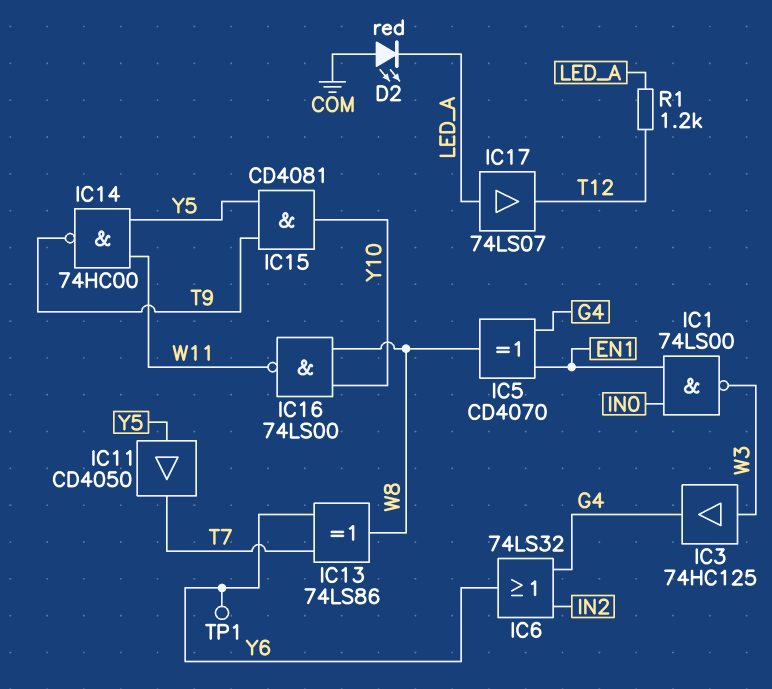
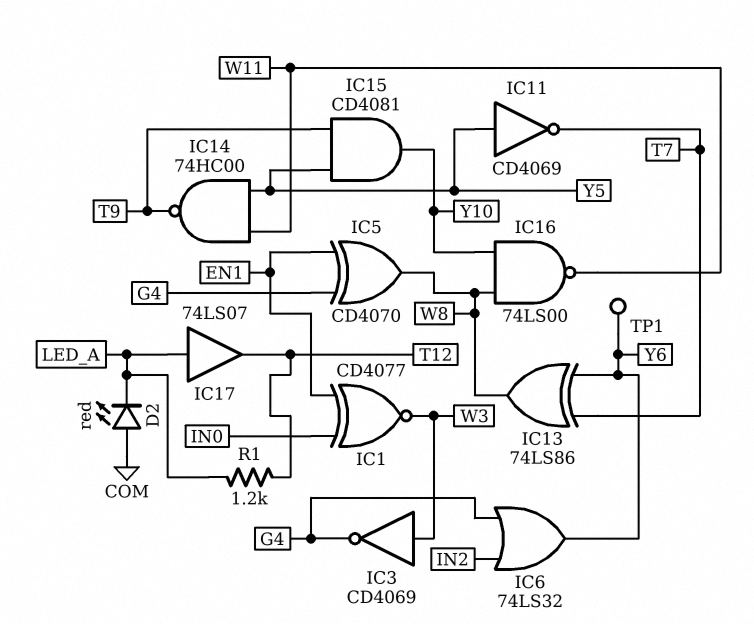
IC1: NAND 74LS00 (in EN1, in IN0, out W3) -> XNOR CD4077 (in EN1, in IN0, out W3)
IC3: buffer 74HC125 (in W3, out G4) -> NOT CD4069 (in W3, out G4)
IC11: buffer CD4050 (in Y5, out T7) -> NOT CD4069 (in Y5, out T7)

